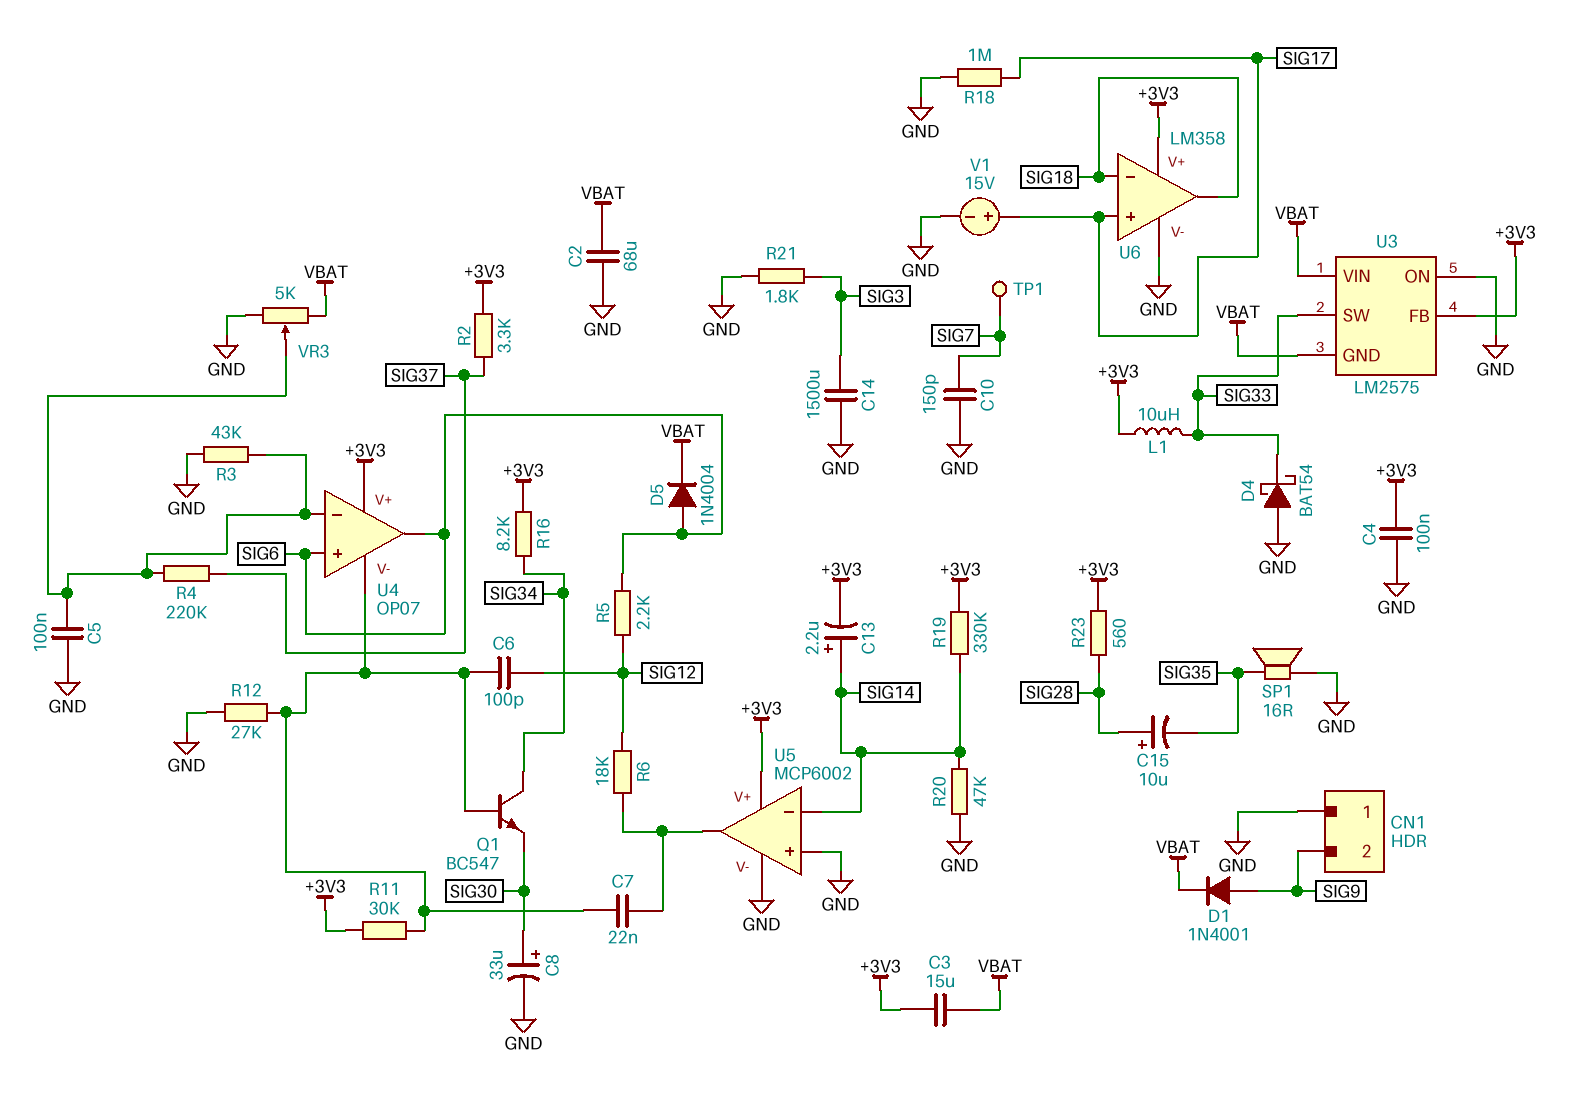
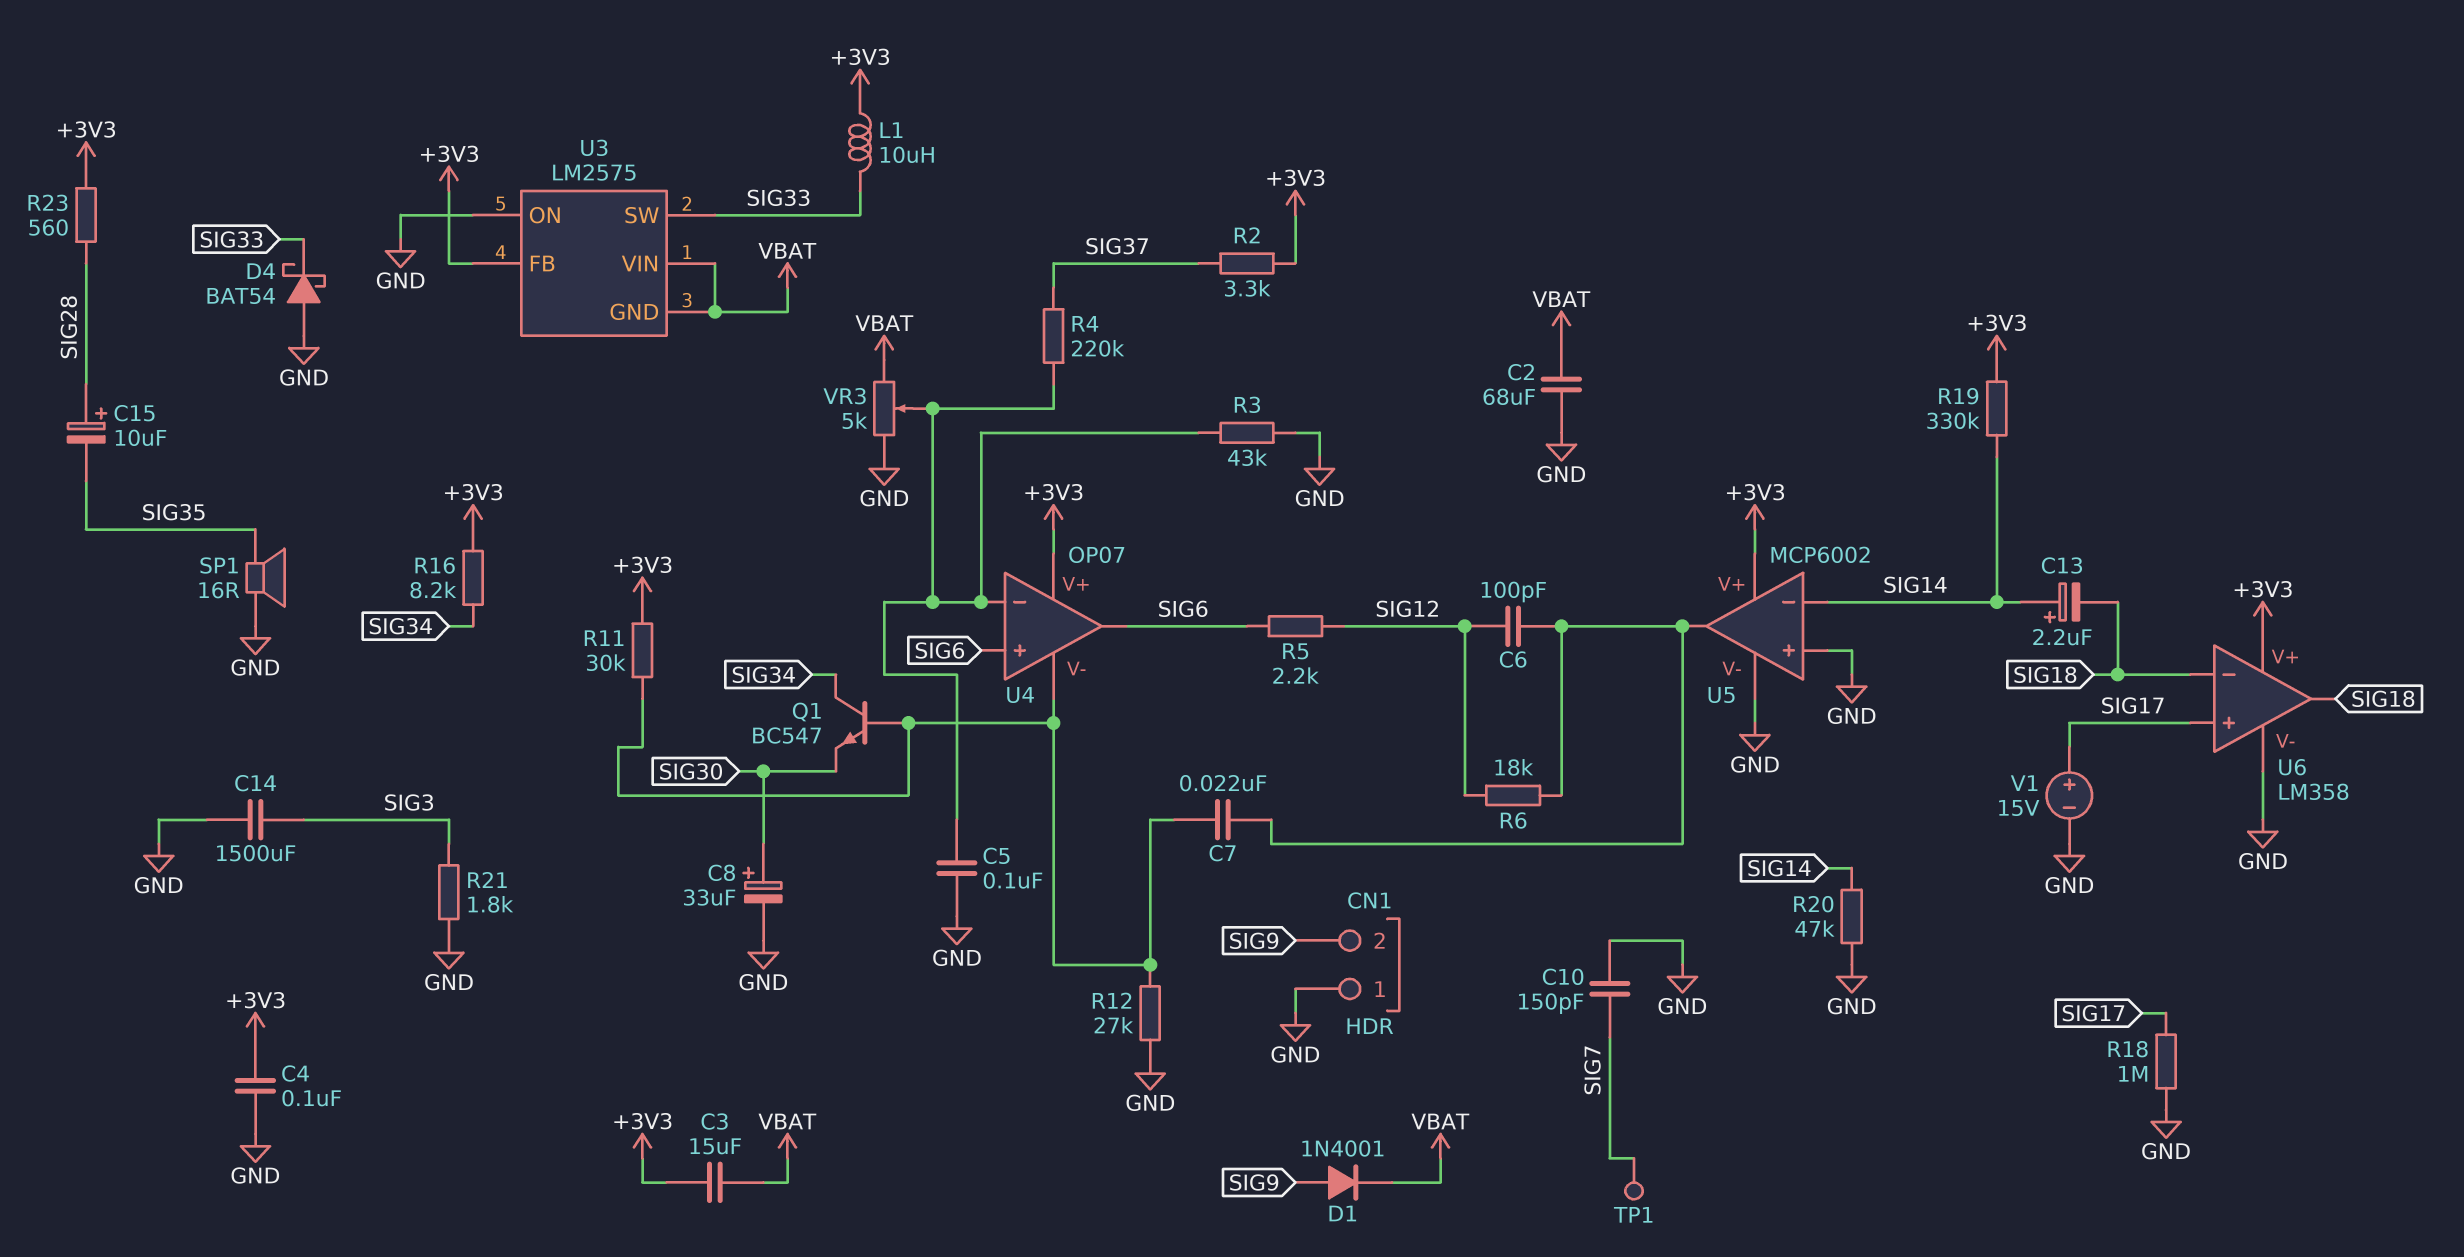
C6: 100pF (SIG12, U4/V-) -> 100pF (SIG12, U5/out)
C13: 2.2uF (plus SIG14, minus +3V3) -> 2.2uF (plus SIG14, minus SIG18)
D5: diode 1N4004 (A SIG6, K VBAT) -> none

